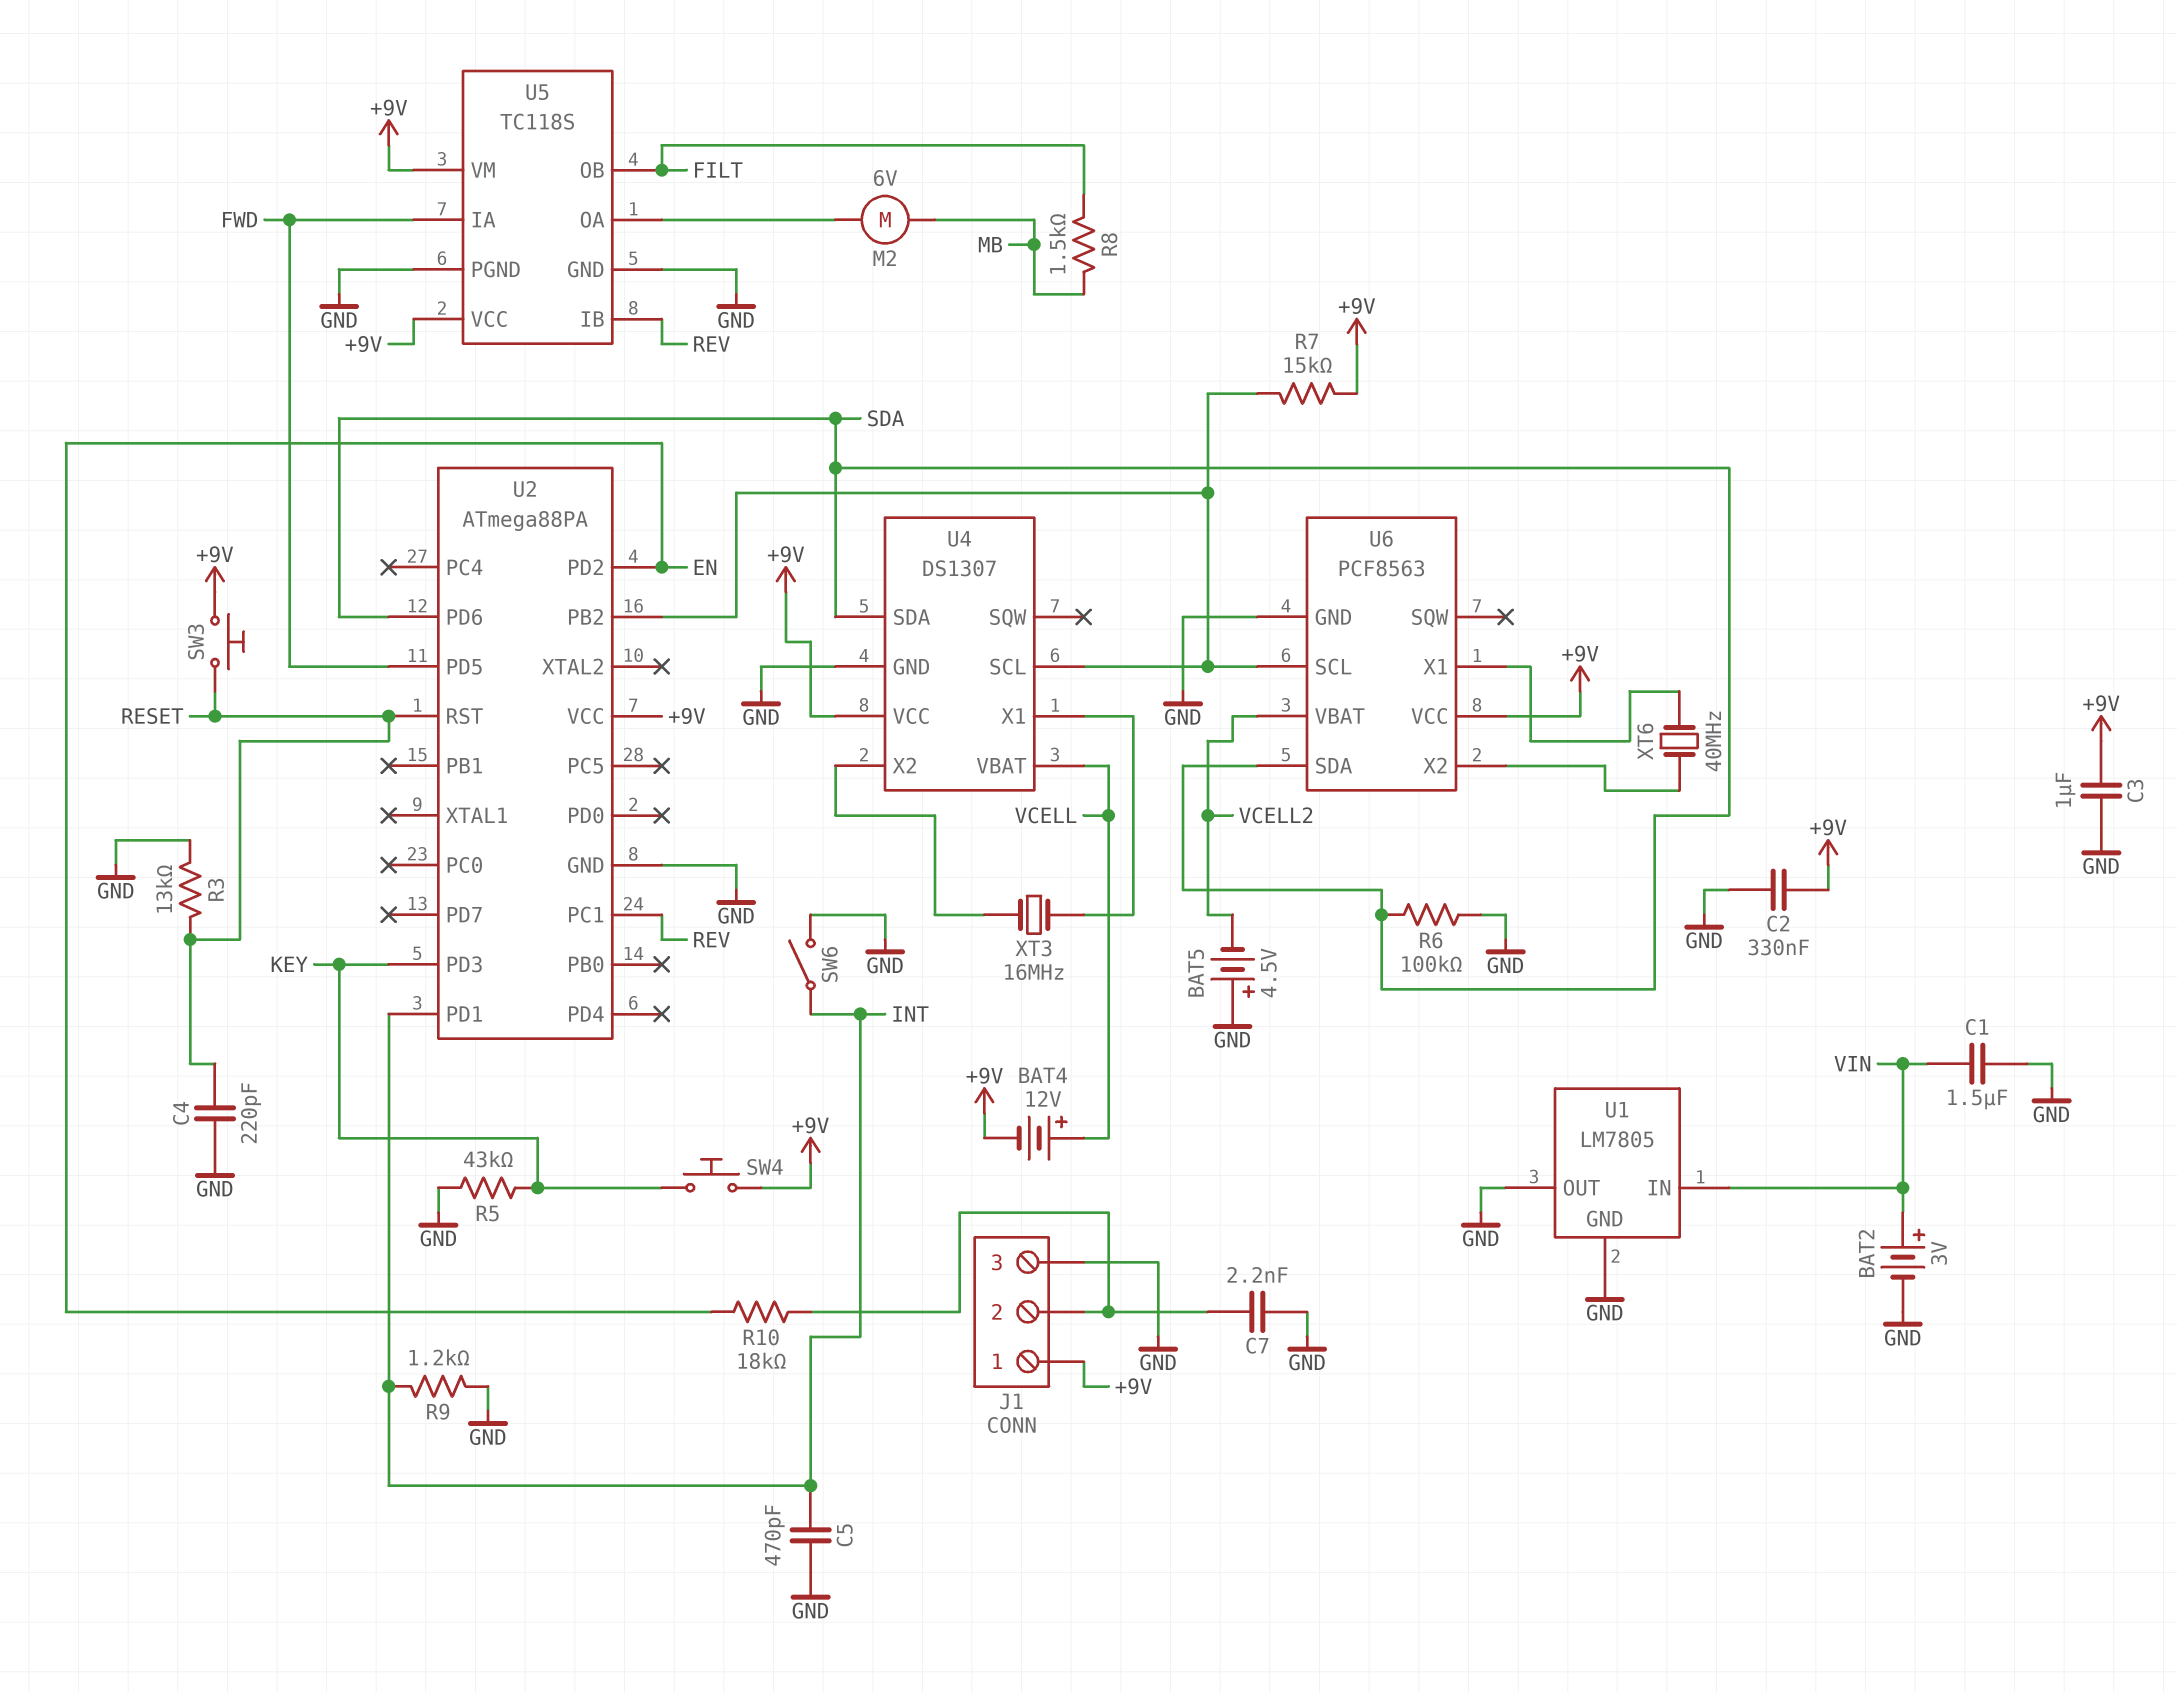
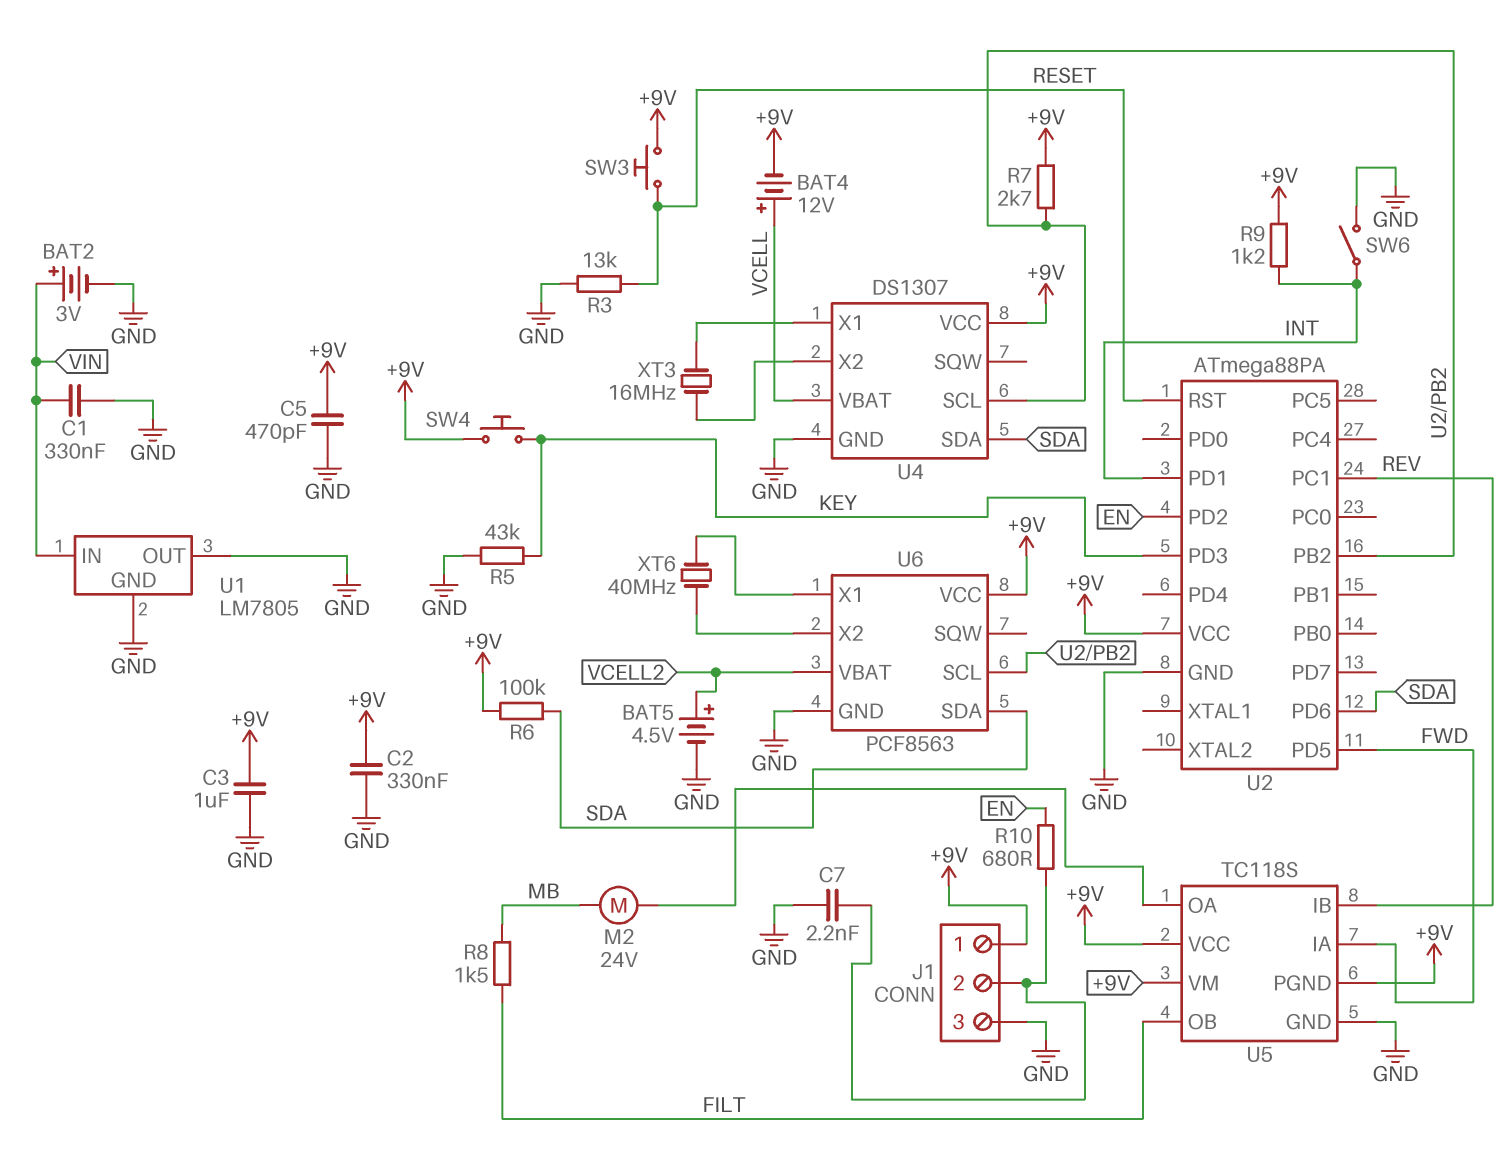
BAT5: 4.5V (plus GND, minus VCELL2) -> 4.5V (plus VCELL2, minus GND)
C1: 1.5uF (GND, VIN) -> 330nF (GND, VIN)
C4: 220pF (GND, RESET) -> none
C5: 470pF (GND, INT) -> 470pF (+9V, GND)
M2: motor 6V (MB, U5/OA) -> motor 24V (MB, U5/OA)
R6: 100k (GND, SDA) -> 100k (+9V, SDA)
R7: 15k (+9V, U2/PB2) -> 2.7k (+9V, U2/PB2)
R9: 1.2k (GND, INT) -> 1.2k (+9V, INT)
R10: 18k (EN, J1/2) -> 680 (EN, J1/2)
U5 pin PGND: GND -> +9V

